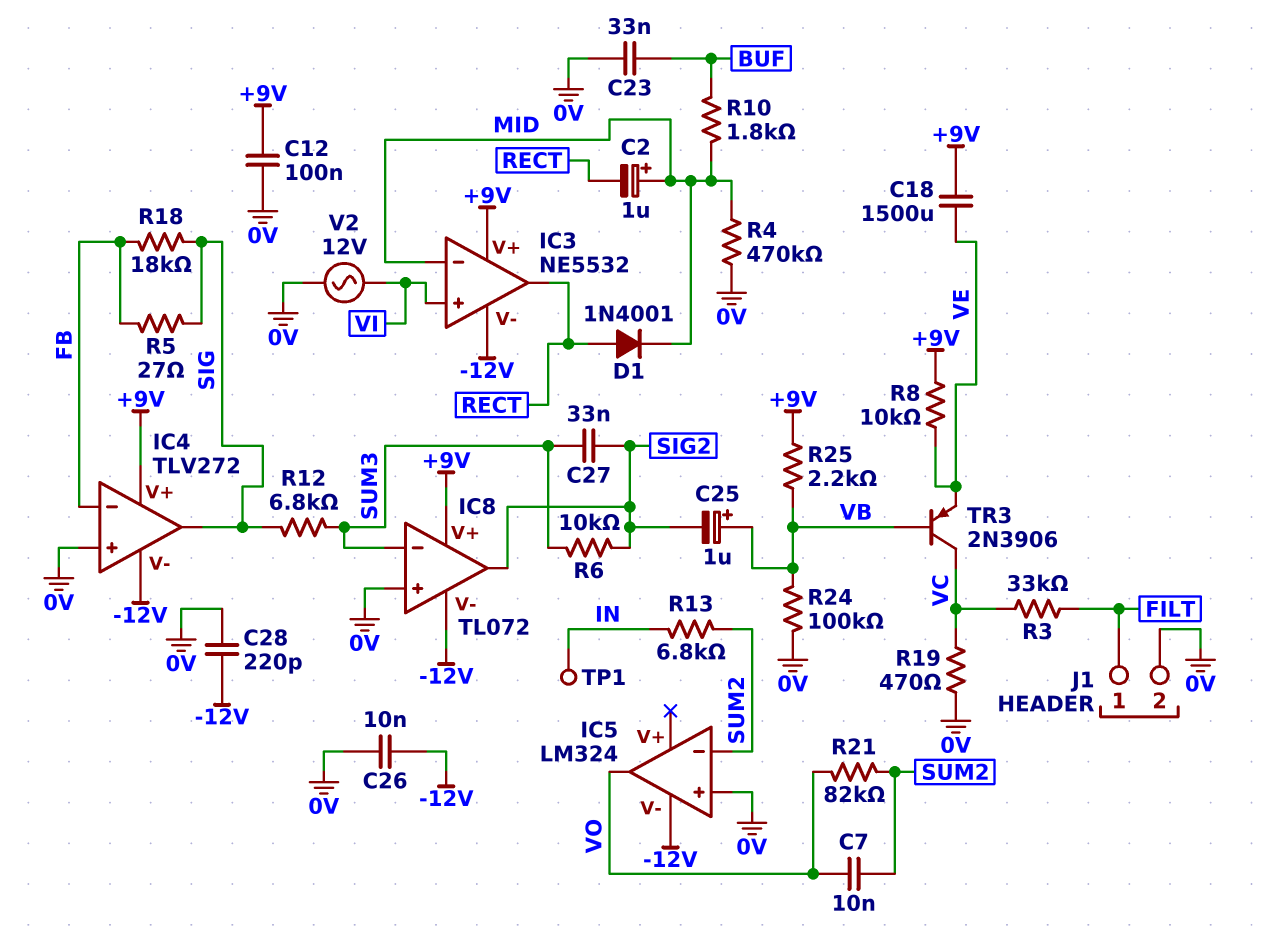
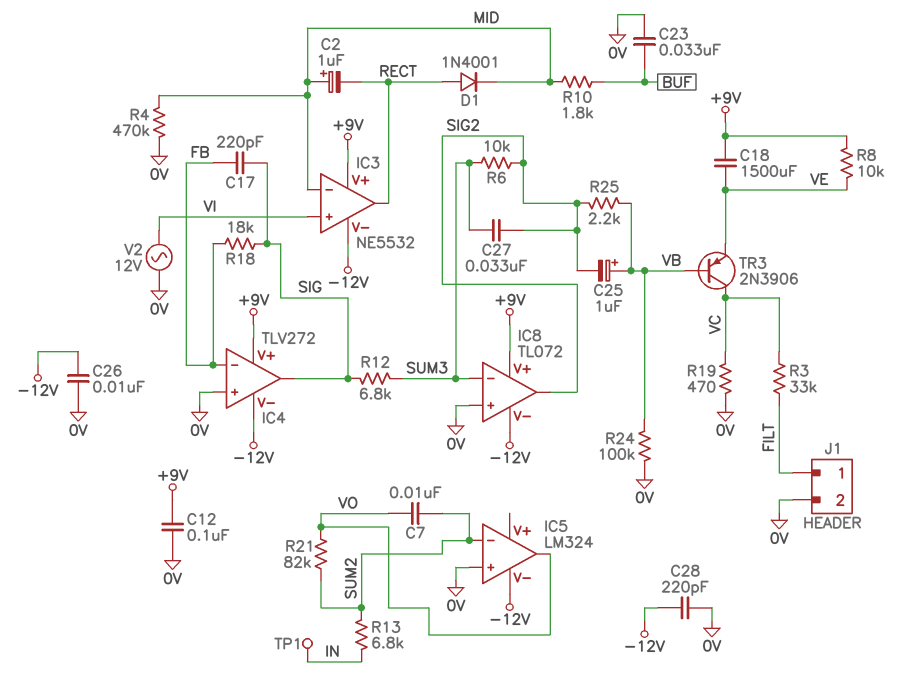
C17: none -> 220pF (FB, SIG)
R5: 27 (FB, SIG) -> none
R25: 2.2k (+9V, VB) -> 2.2k (SIG2, VB)

